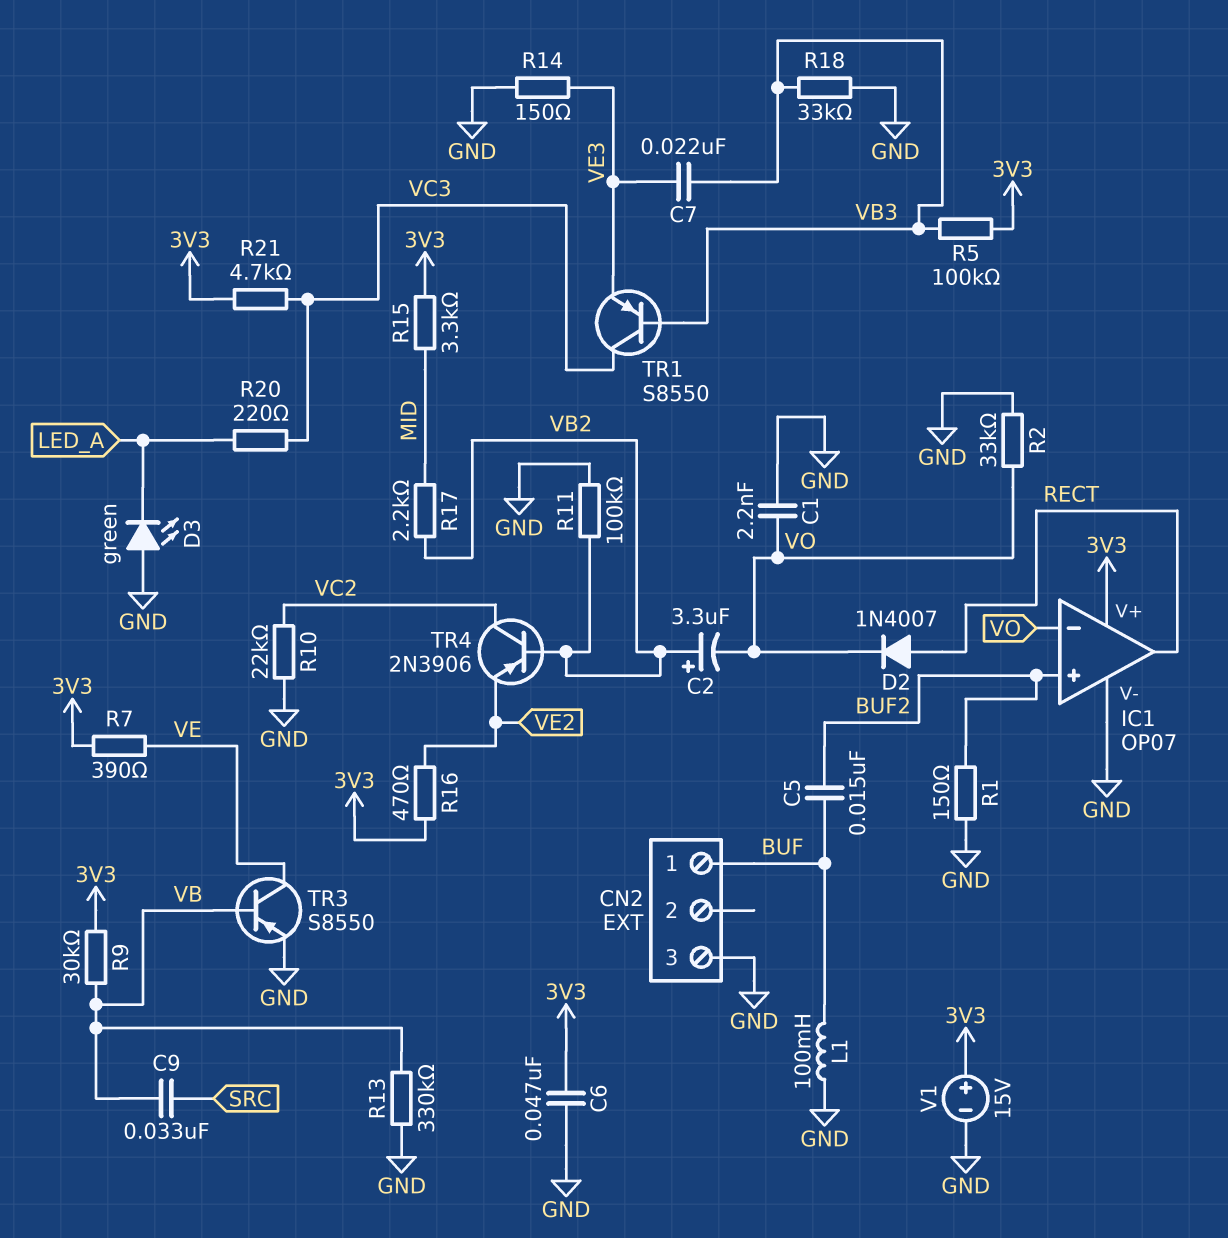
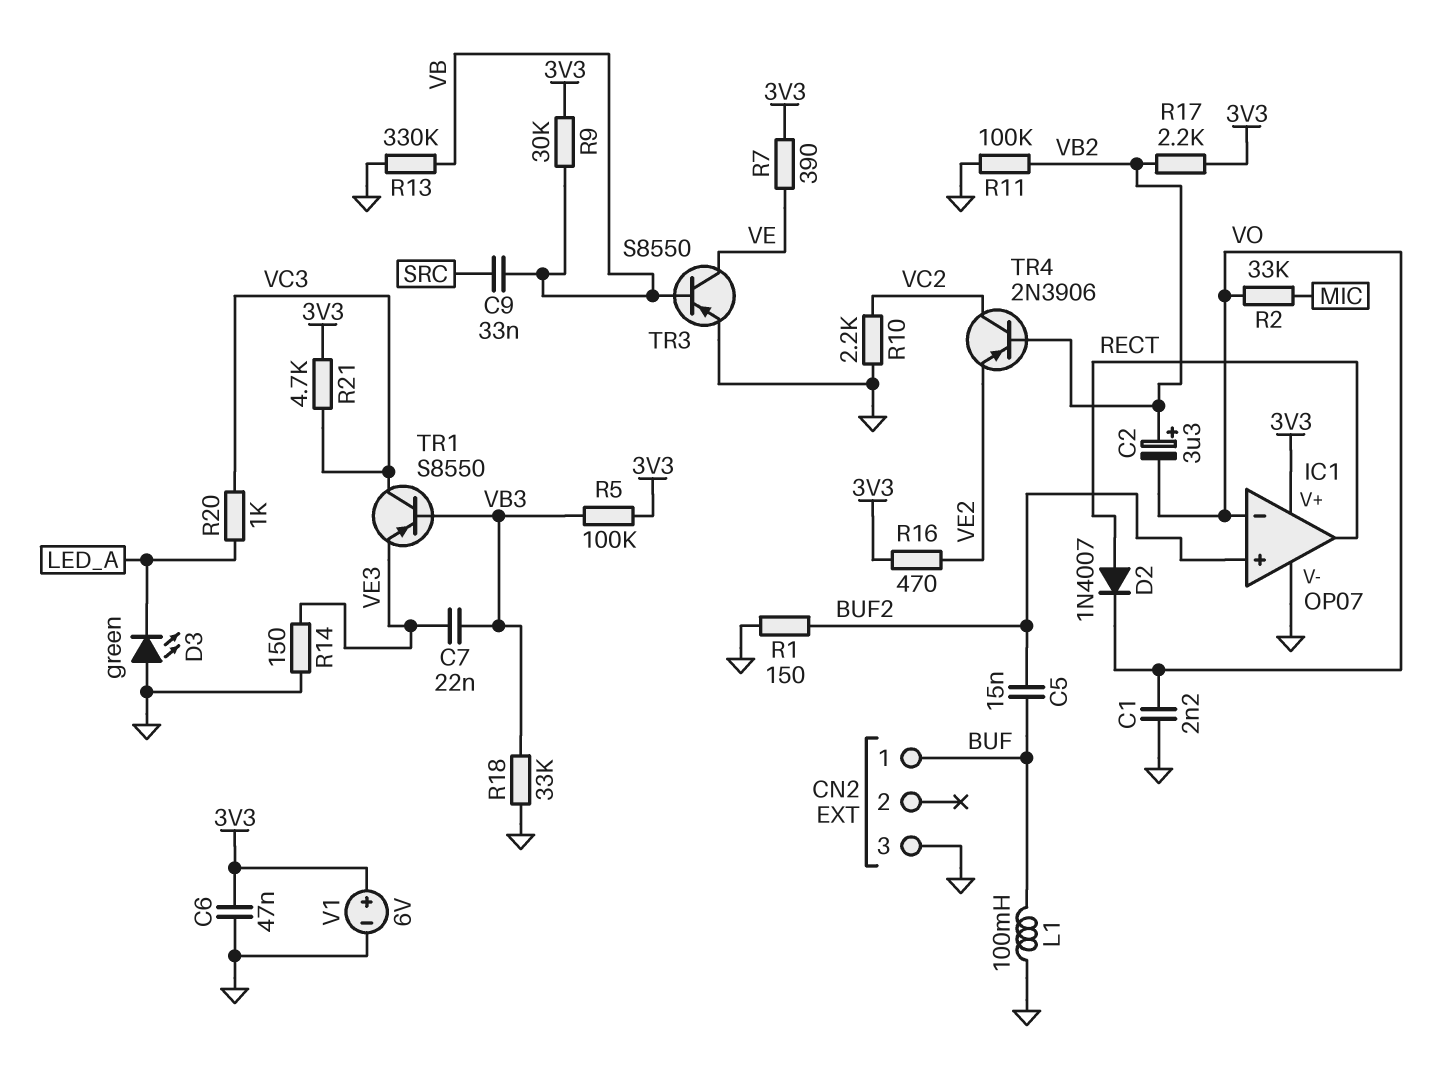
R2: 33k (GND, VO) -> 33k (MIC, VO)
R10: 22k (GND, VC2) -> 2.2k (GND, VC2)
R15: 3.3k (3V3, MID) -> none
R17: 2.2k (MID, VB2) -> 2.2k (3V3, VB2)
R20: 220 (LED_A, VC3) -> 1k (LED_A, VC3)
V1: 15V (plus 3V3, minus GND) -> 6V (plus 3V3, minus GND)

